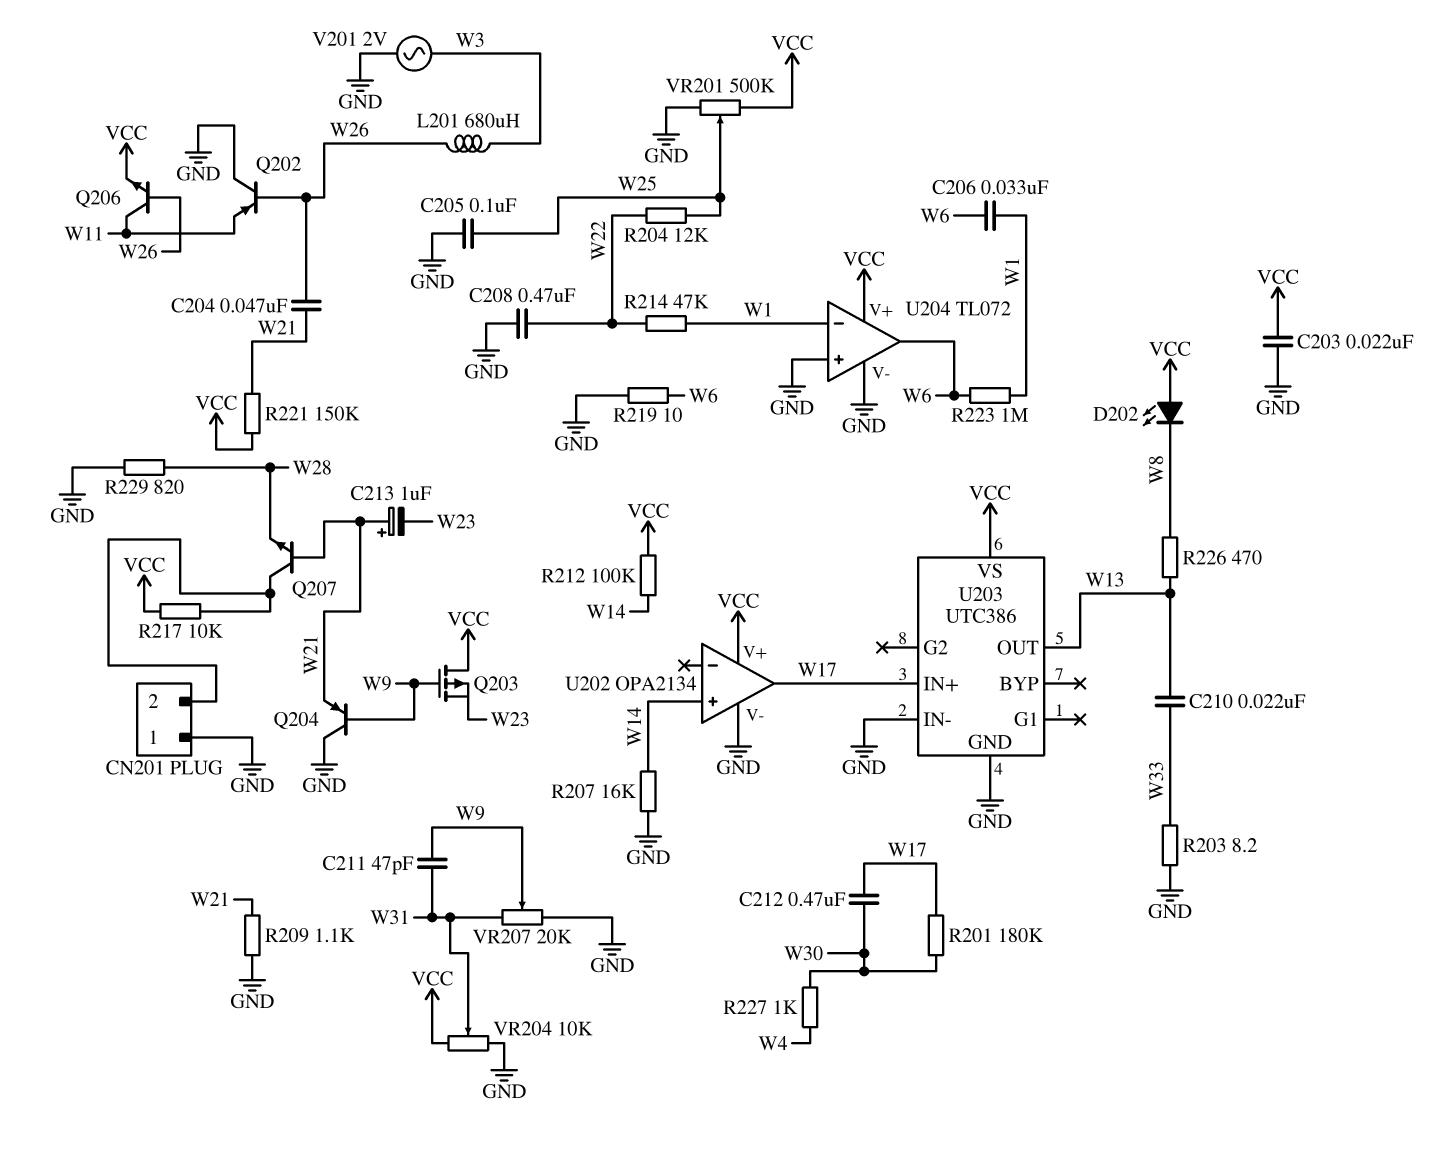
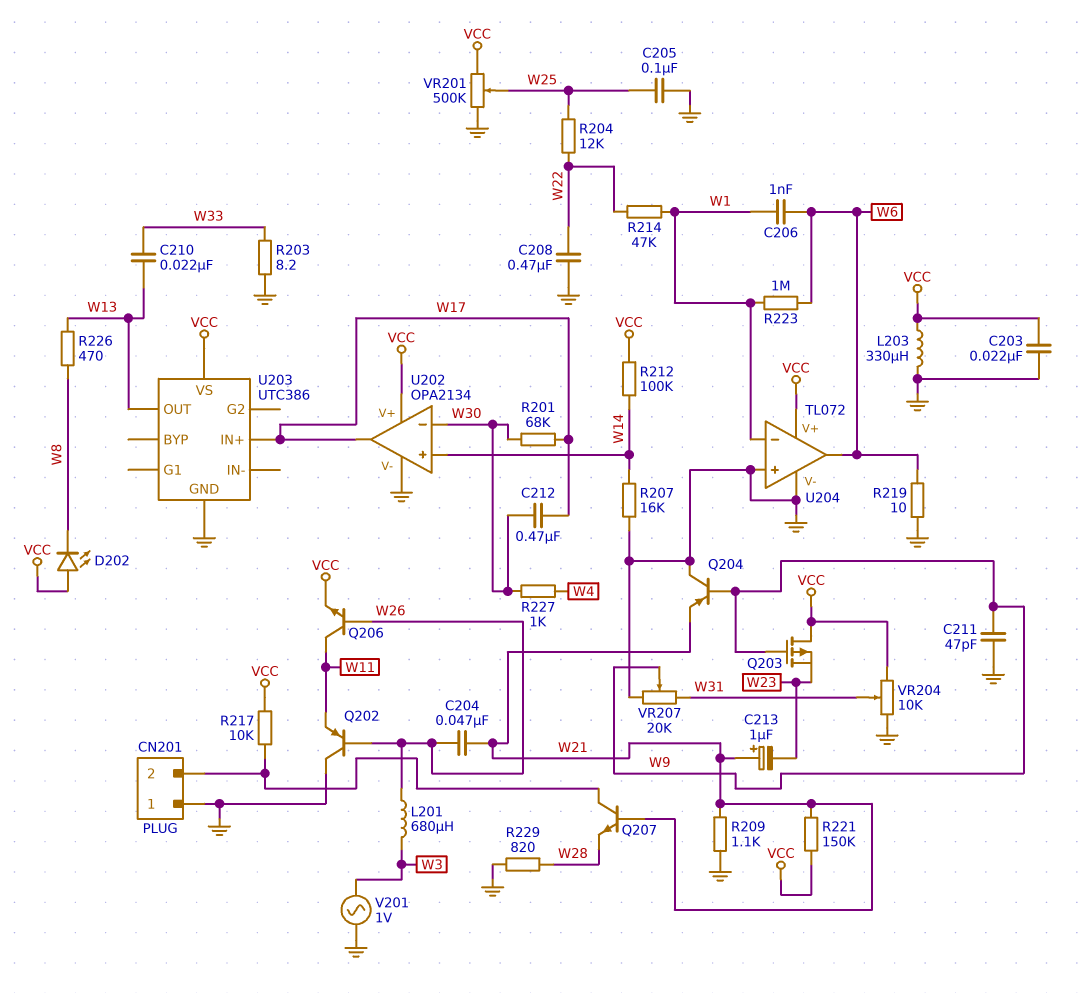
C206: 33nF (W1, W6) -> 1nF (W1, W6)
C211: 47pF (W9, W31) -> 47pF (GND, W9)
L203: none -> 330uH (GND, VCC)
R201: 180k (W17, W30) -> 68k (W17, W30)
U202 pin in-: none -> W30
U203 pin IN-: GND -> none
V201: AC 2V (GND, W3) -> AC 1V (GND, W3)

